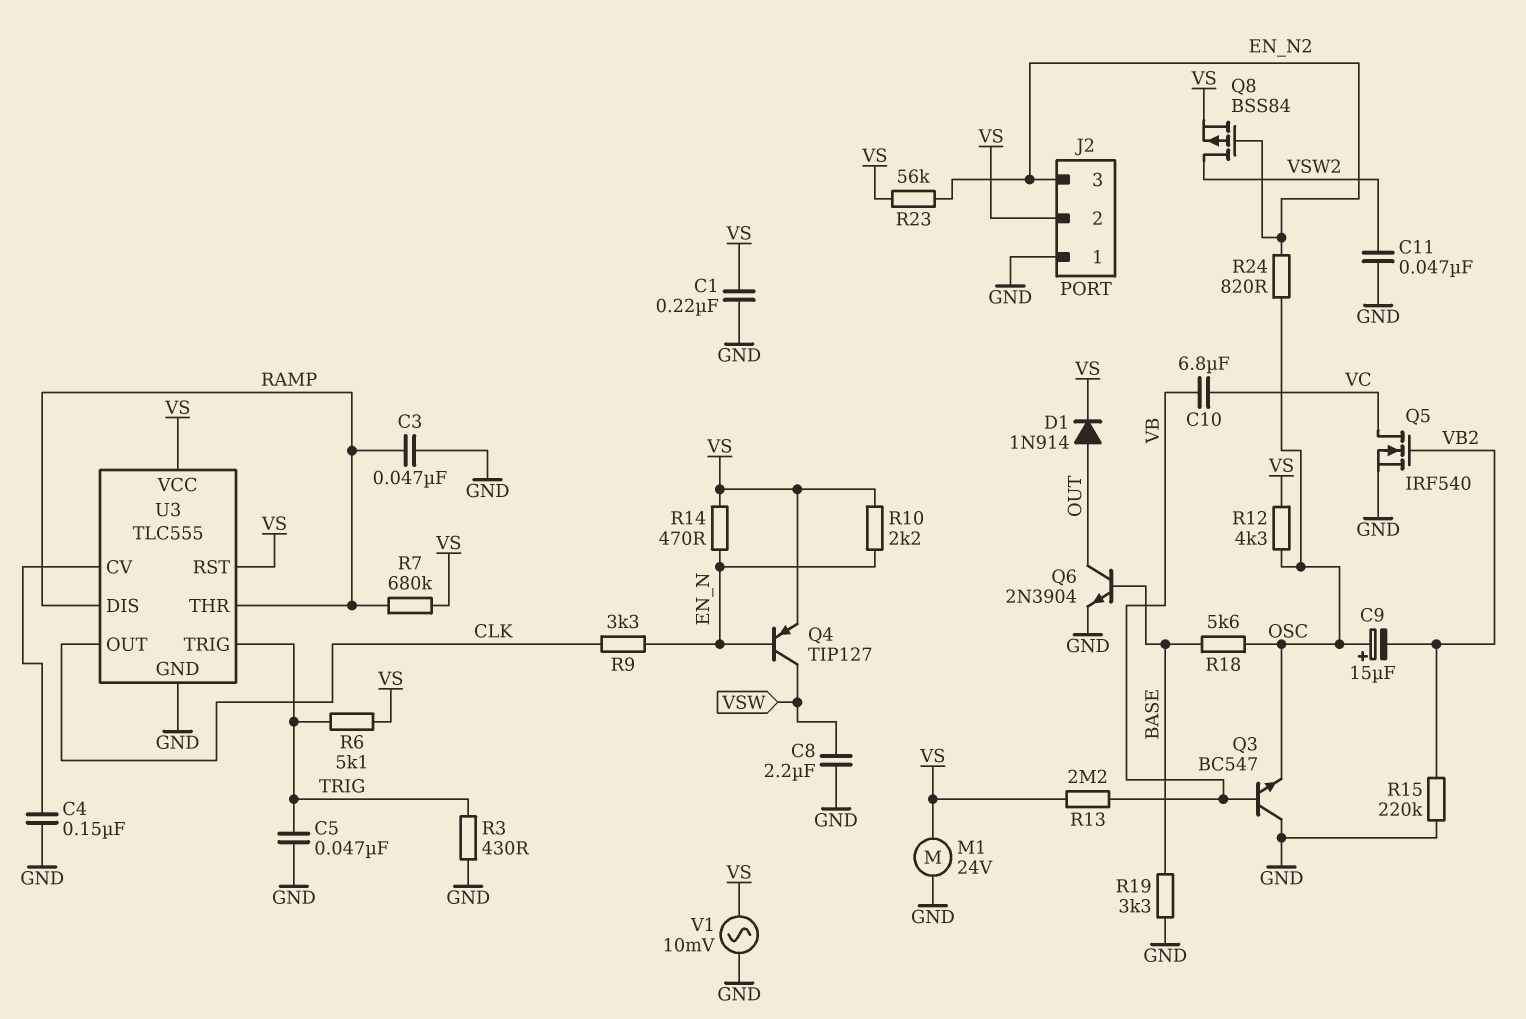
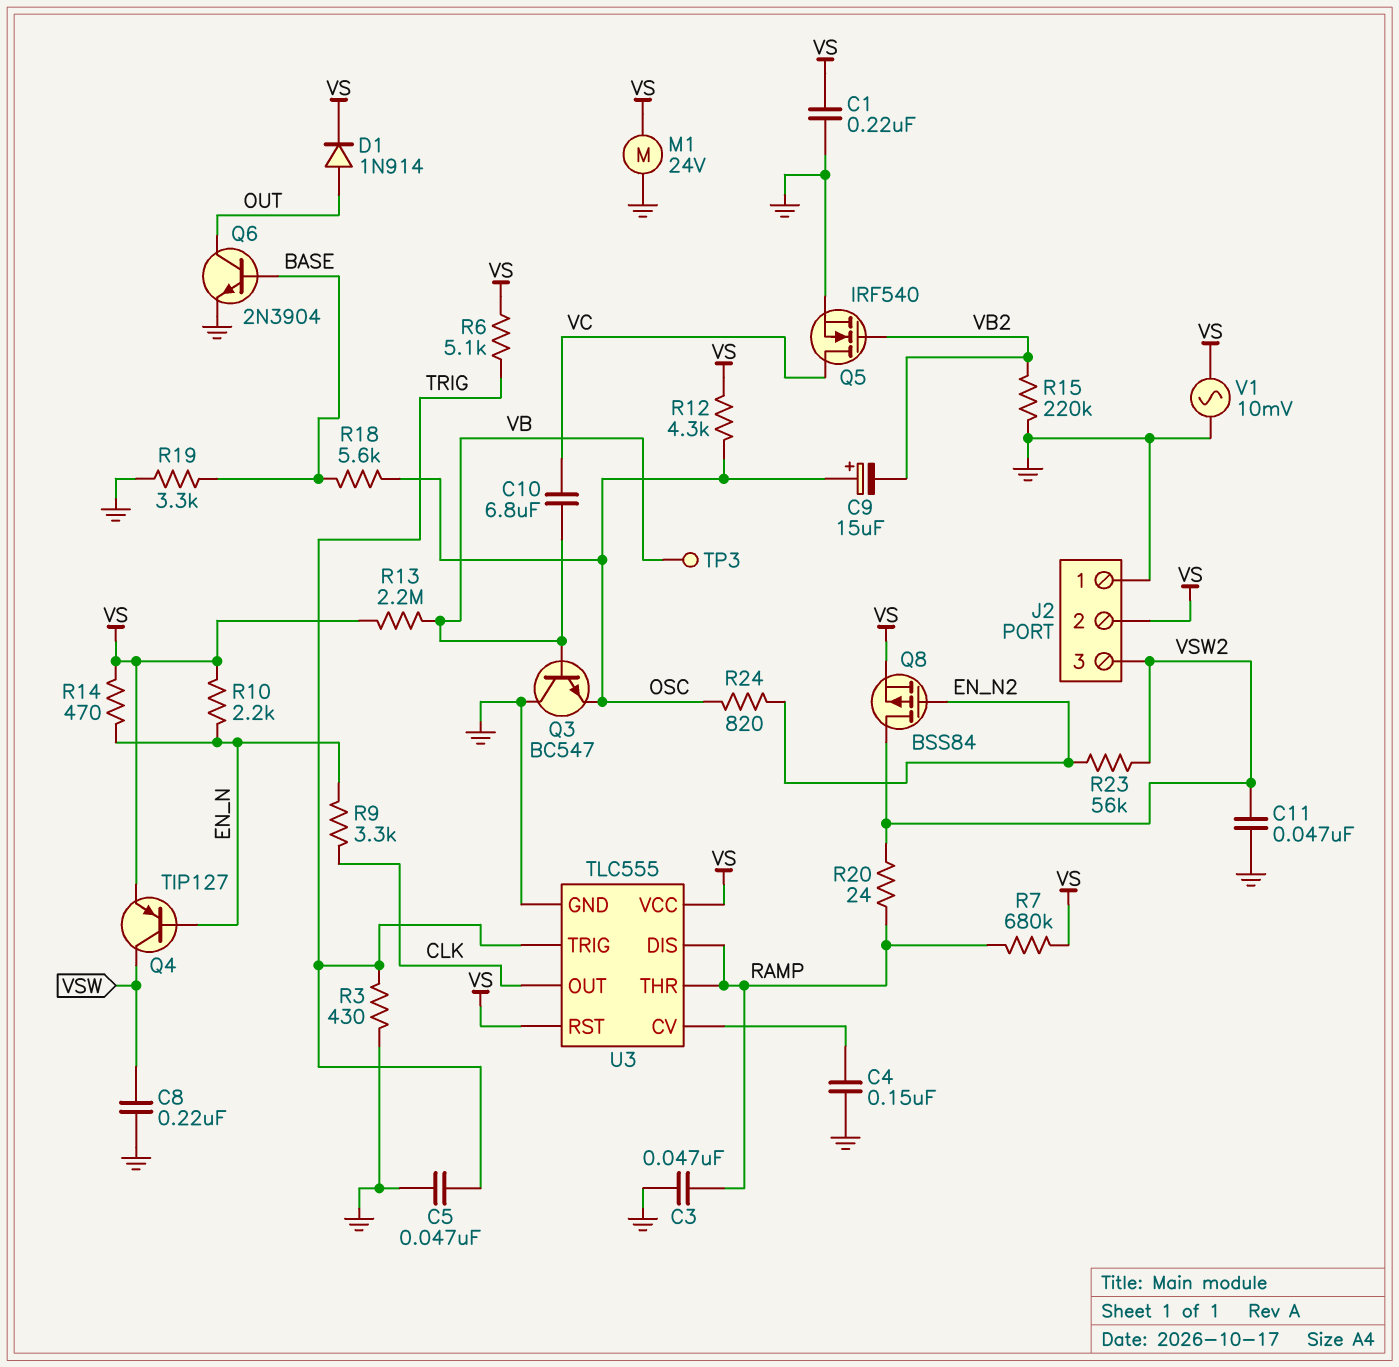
C8: 2.2uF (GND, VSW) -> 220nF (GND, VSW)
J2 pin 3: EN_N2 -> VSW2
R20: none -> 24 (RAMP, VSW2)
R23: 56k (EN_N2, VS) -> 56k (EN_N2, VSW2)
TP3: none -> test point (VB)

